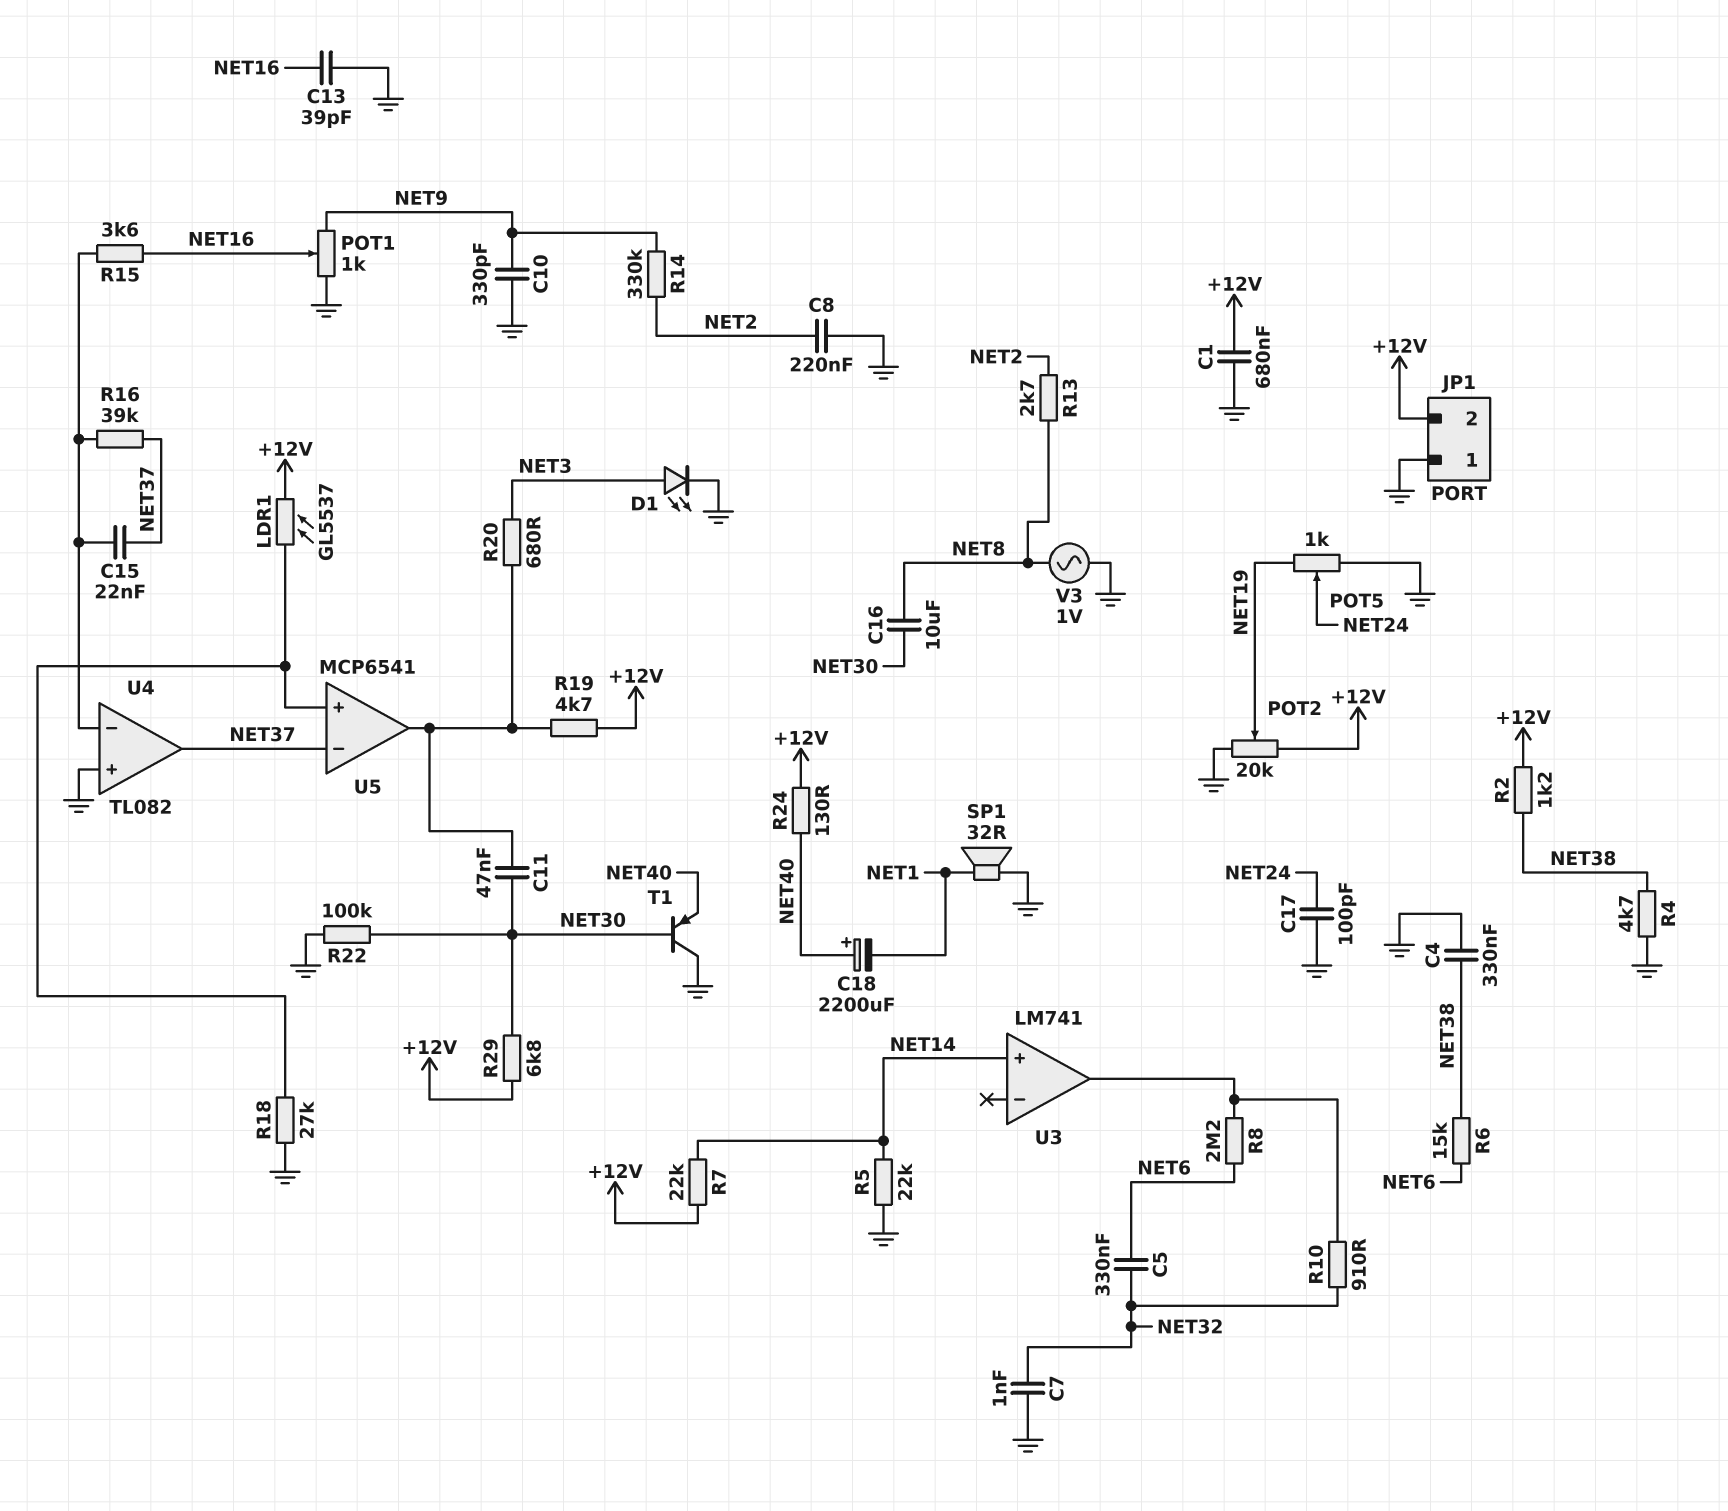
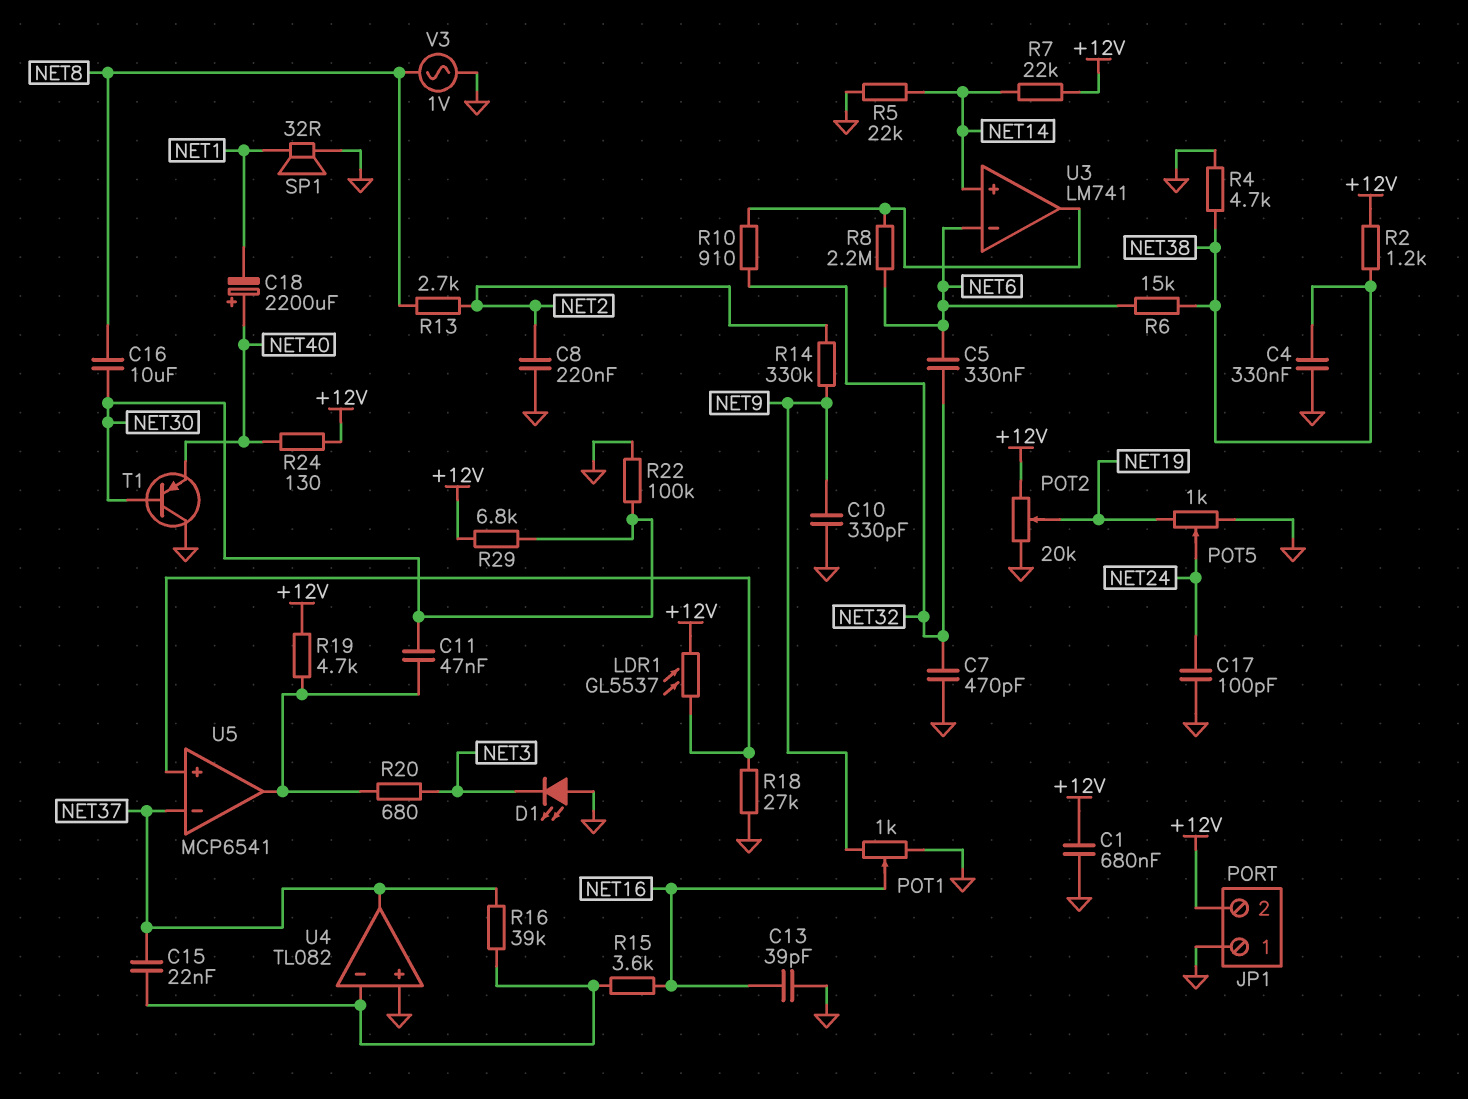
C7: 1nF (GND, NET32) -> 470pF (GND, NET32)
D1: LED (A NET3, K GND) -> LED (A GND, K NET3)
U3 pin in-: none -> NET6

